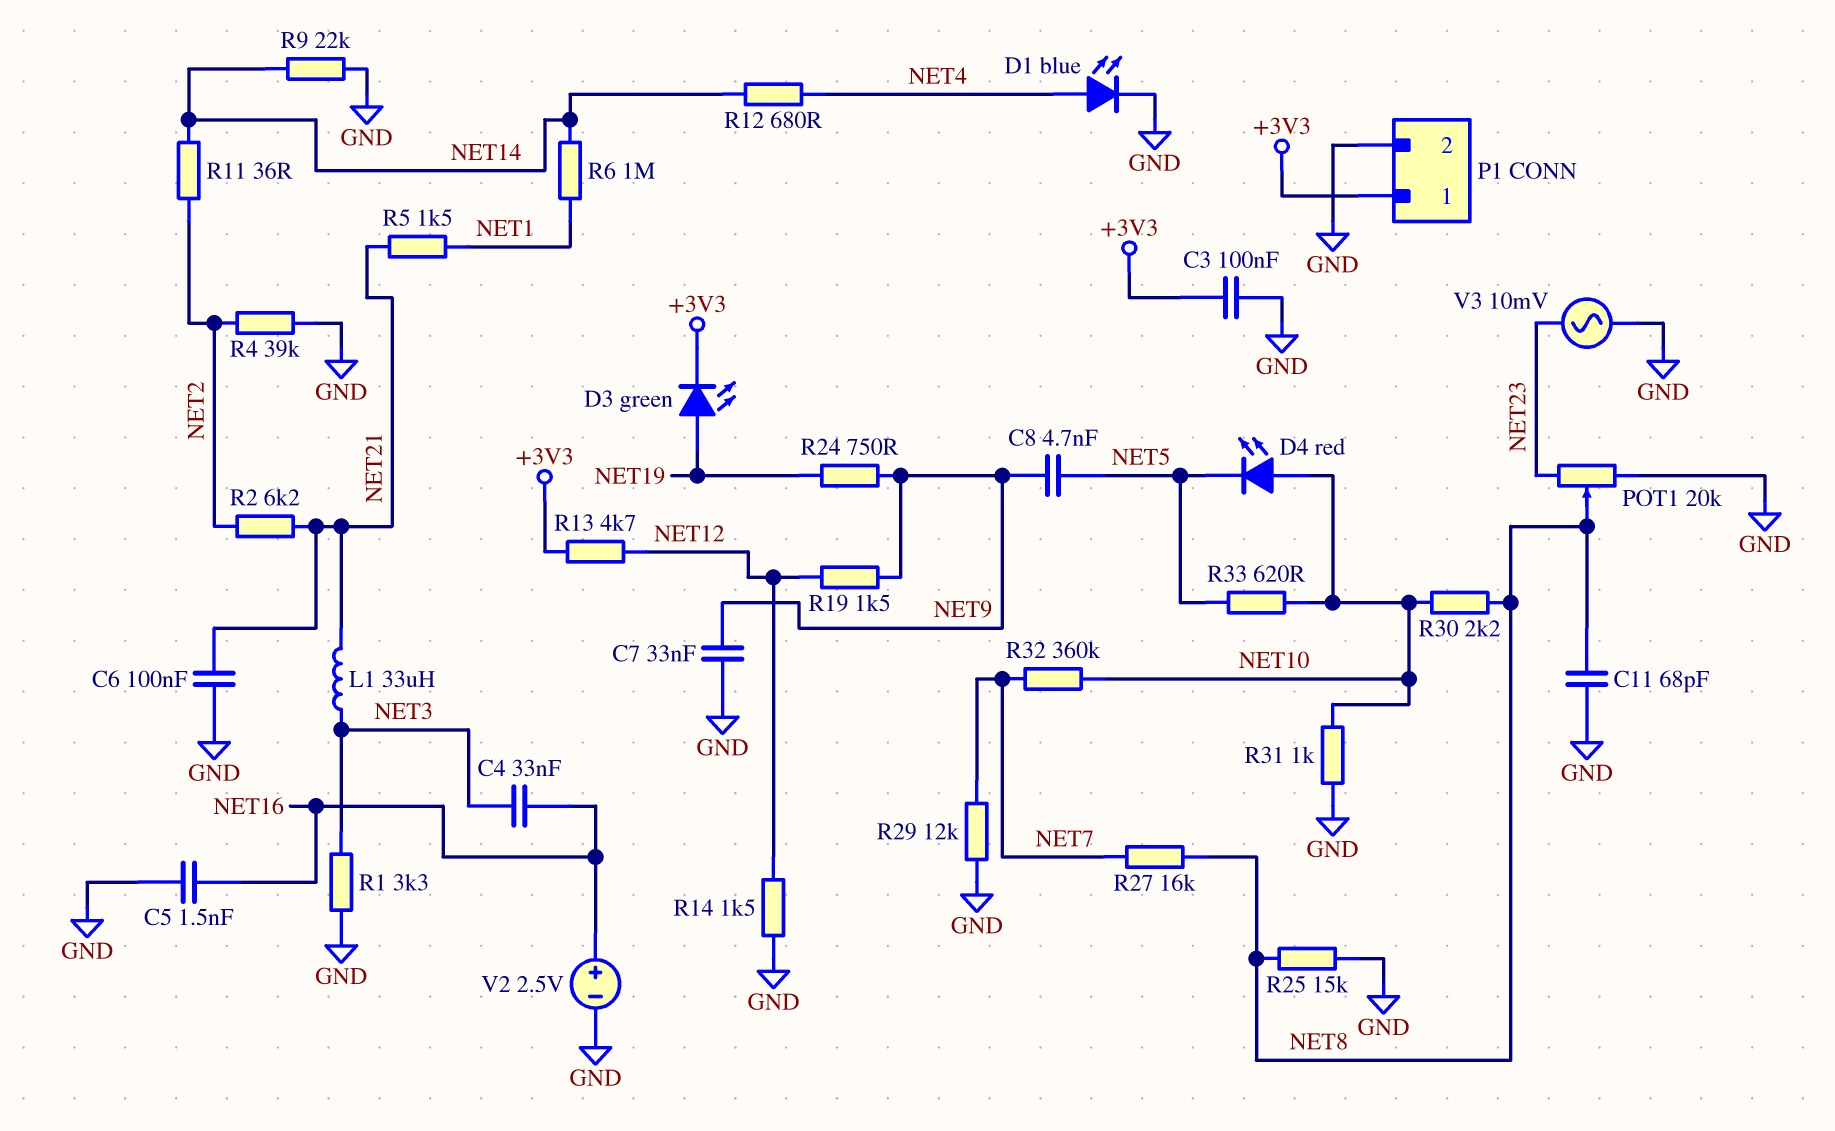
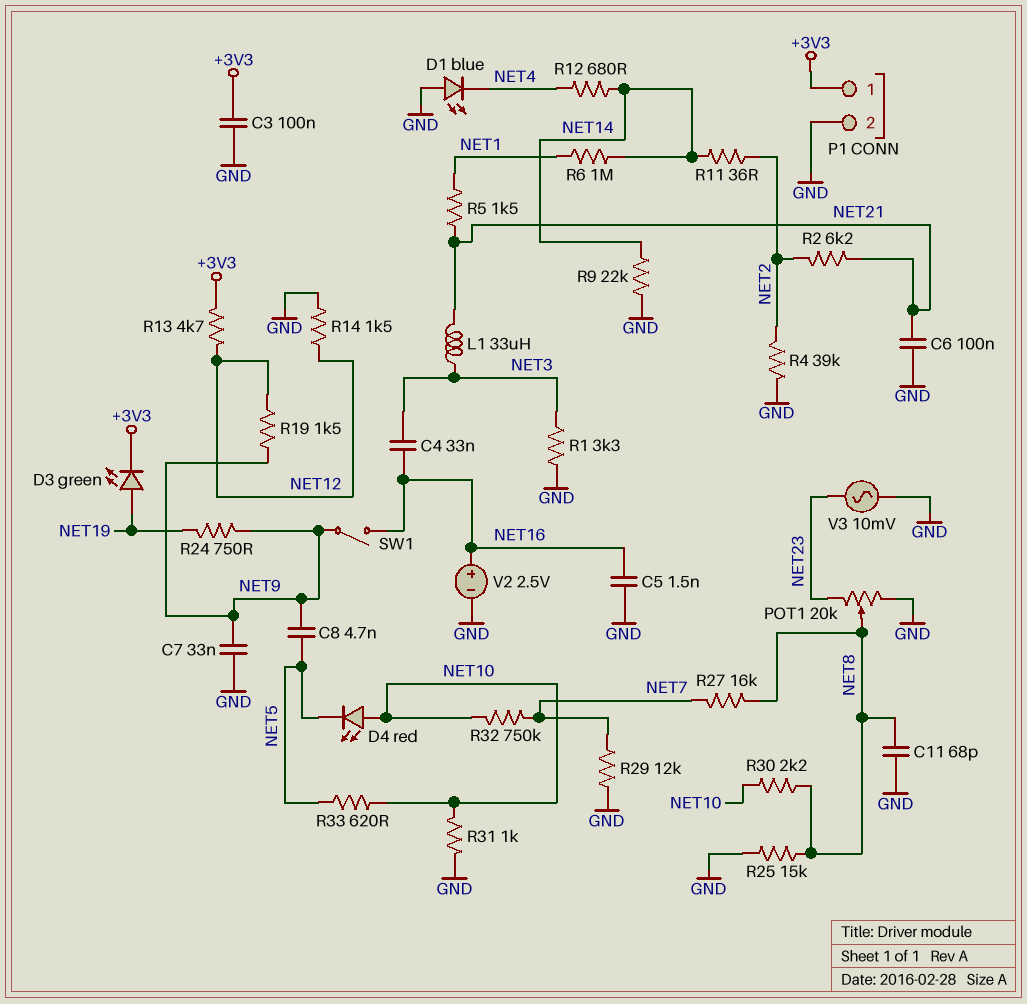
D1: LED blue (A NET4, K GND) -> LED blue (A GND, K NET4)
R32: 360k (NET7, NET10) -> 750k (NET7, NET10)
SW1: none -> switch (NET9, NET16)

